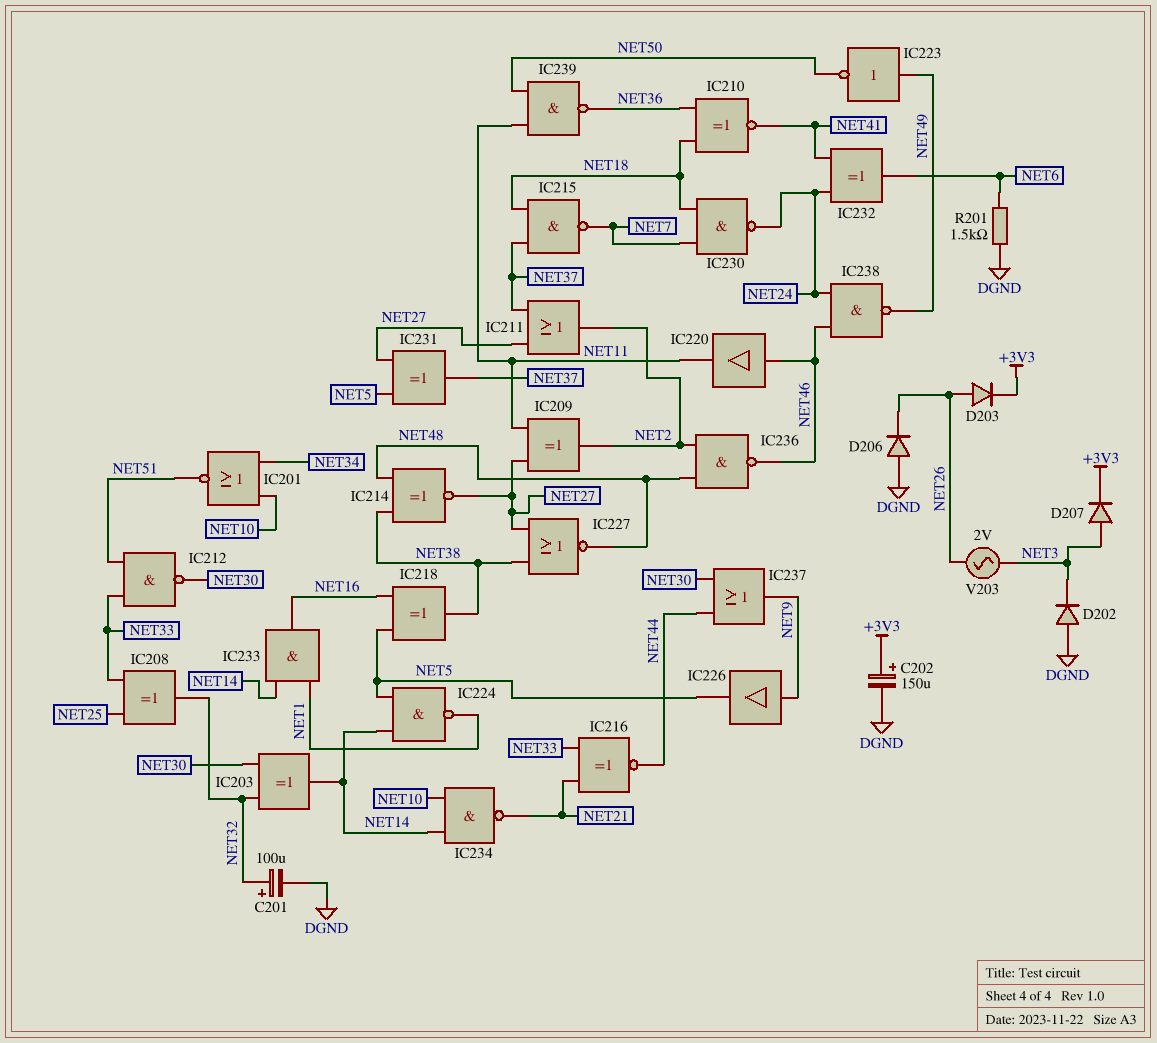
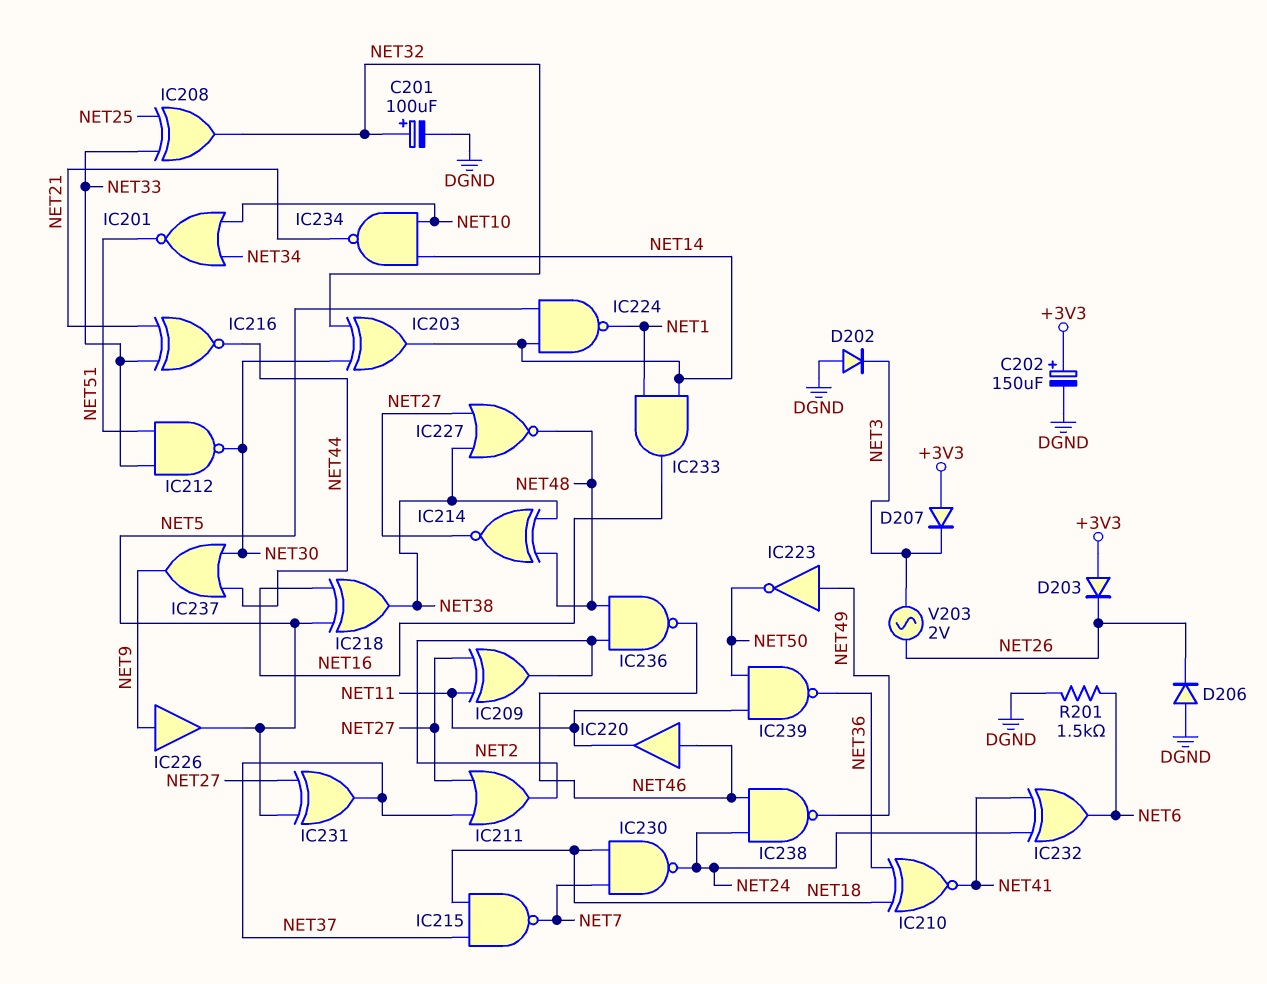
D203: diode (A NET26, K +3V3) -> diode (A +3V3, K NET26)
D207: diode (A NET3, K +3V3) -> diode (A +3V3, K NET3)

